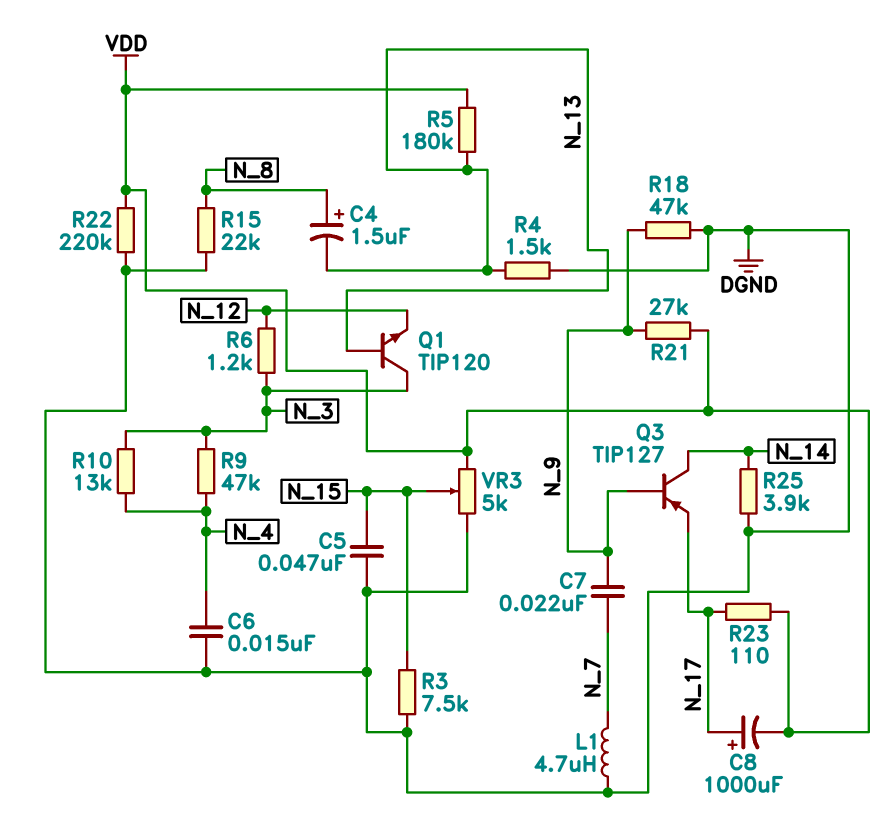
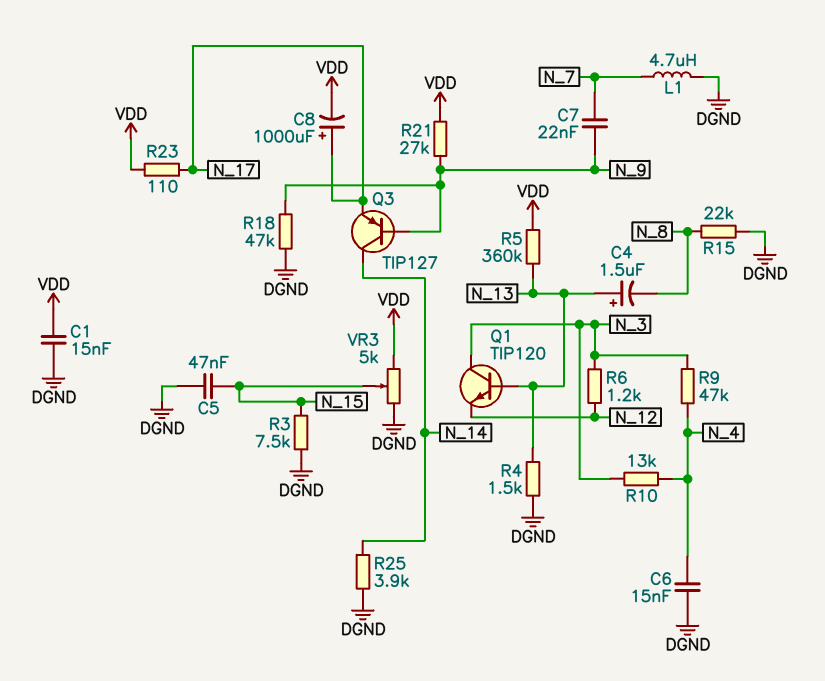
C1: none -> 15nF (DGND, VDD)
C4: 1.5uF (plus N_8, minus N_13) -> 1.5uF (plus N_13, minus N_8)
R5: 180k (N_13, VDD) -> 360k (N_13, VDD)
R22: 220k (DGND, VDD) -> none

